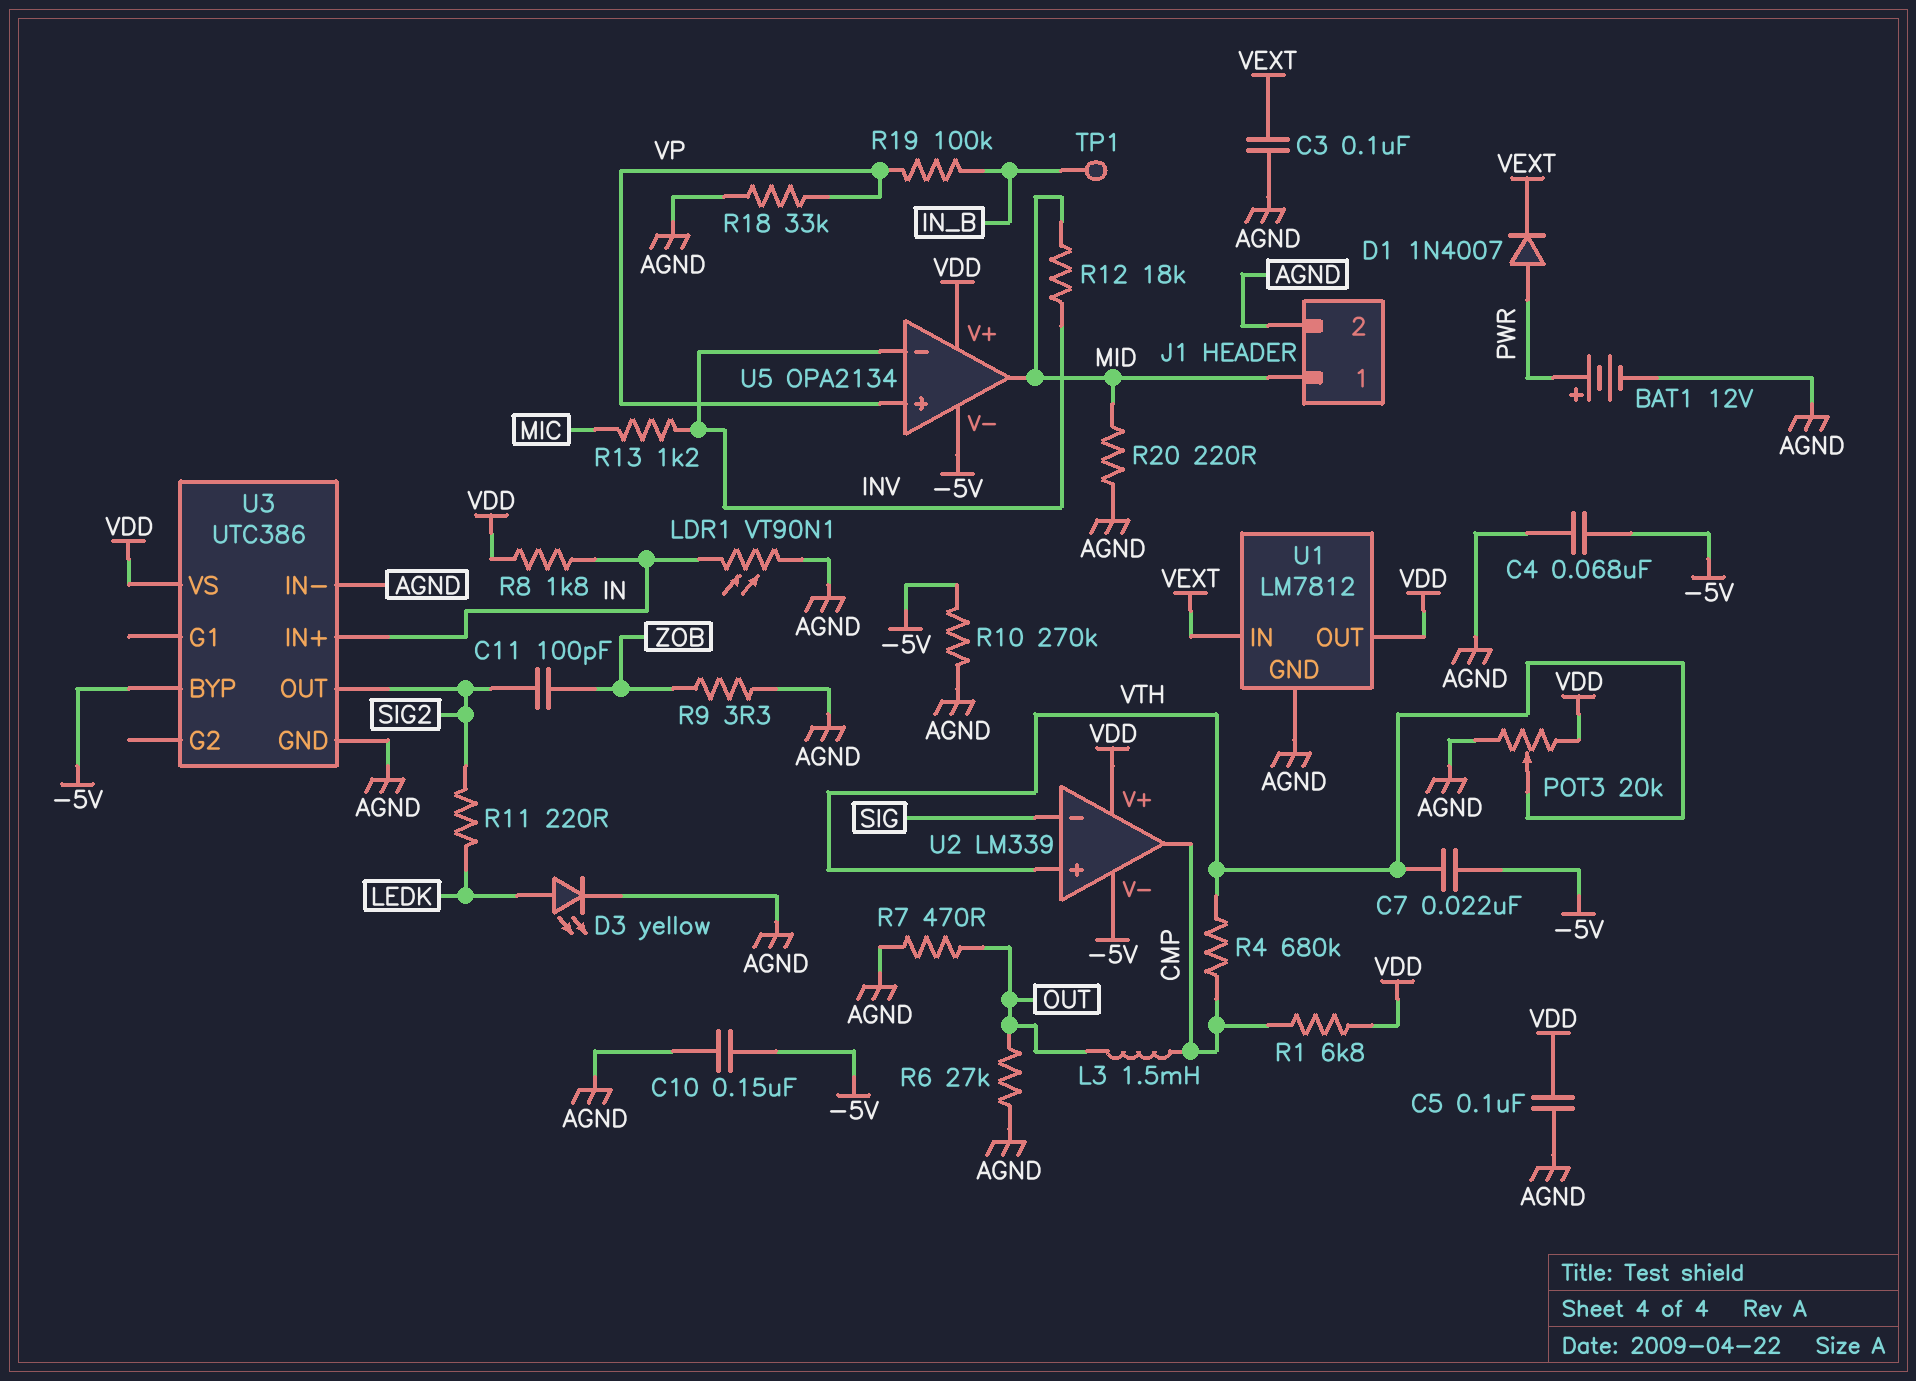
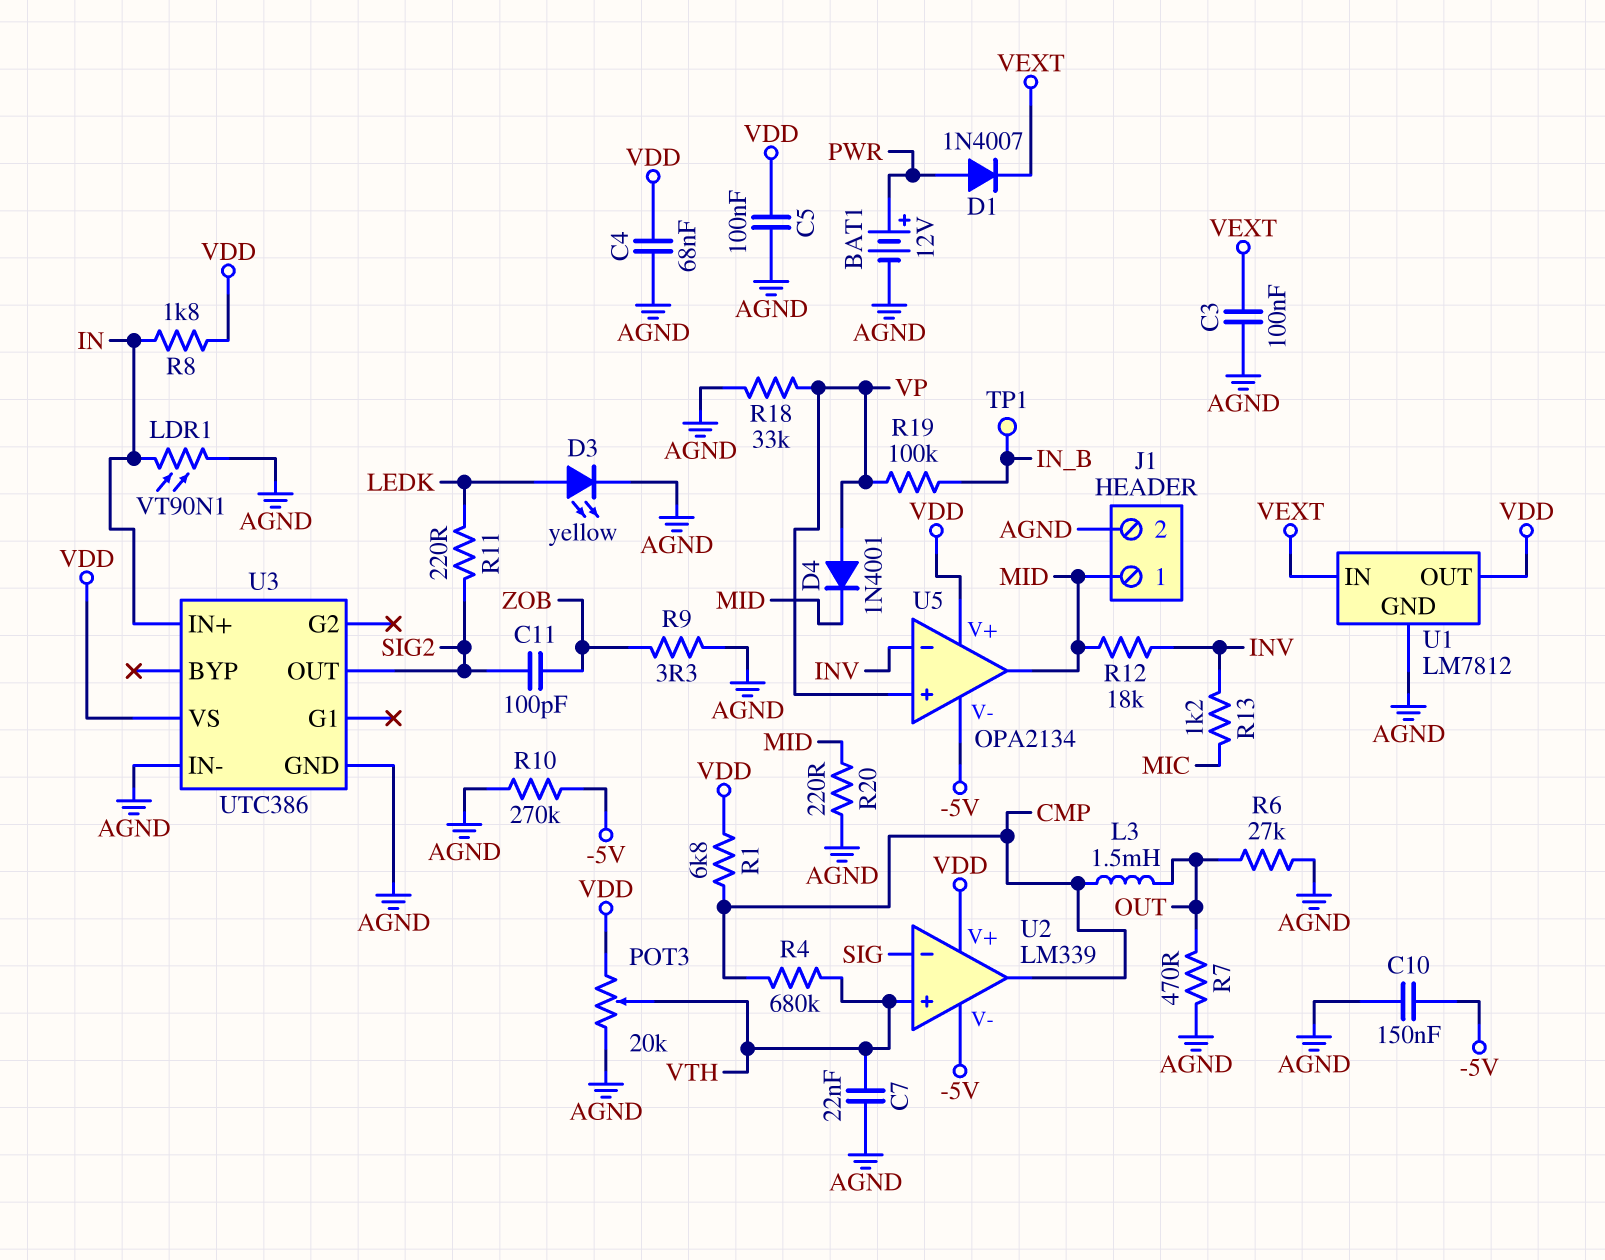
C4: 68nF (-5V, AGND) -> 68nF (AGND, VDD)
C7: 22nF (-5V, VTH) -> 22nF (AGND, VTH)
D4: none -> diode 1N4001 (A VP, K MID)
U3 pin BYP: -5V -> none

